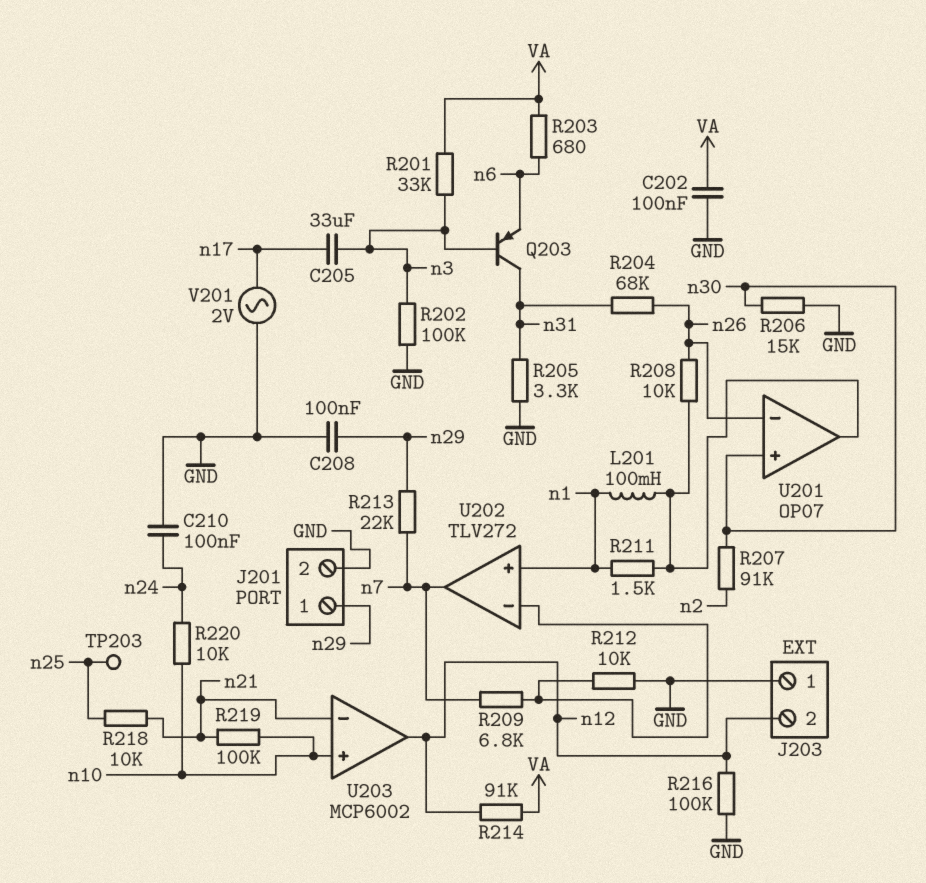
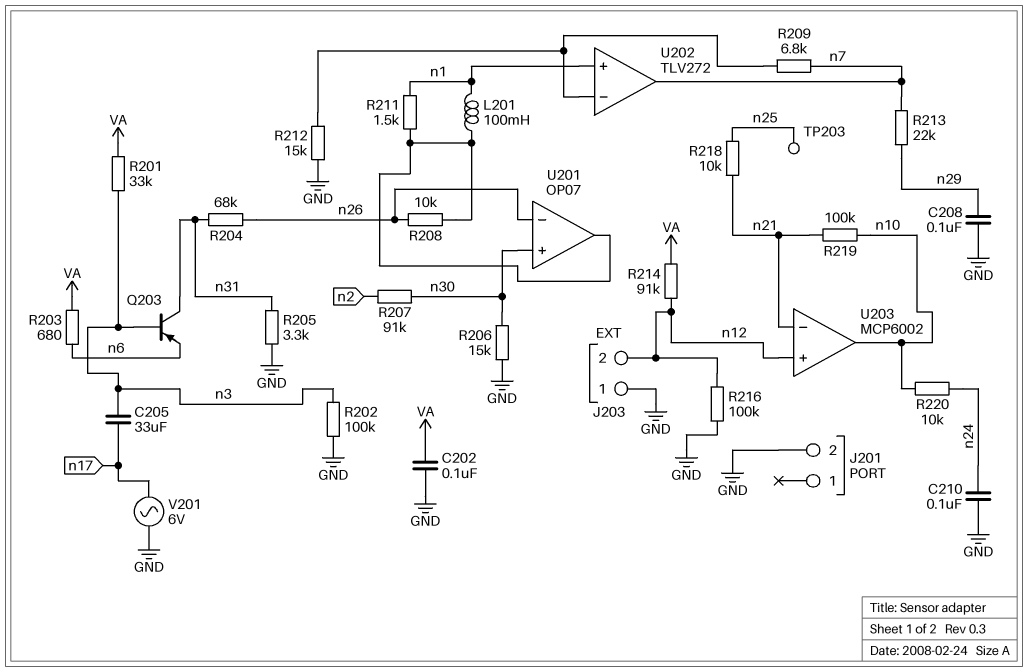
J201 pin 1: n29 -> none
R212: 10k (GND, U202/in-) -> 15k (GND, U202/in-)
U203 pin in+: n10 -> n12
U203 pin out: n12 -> n10
V201: AC 2V (GND, n17) -> AC 6V (GND, n17)

